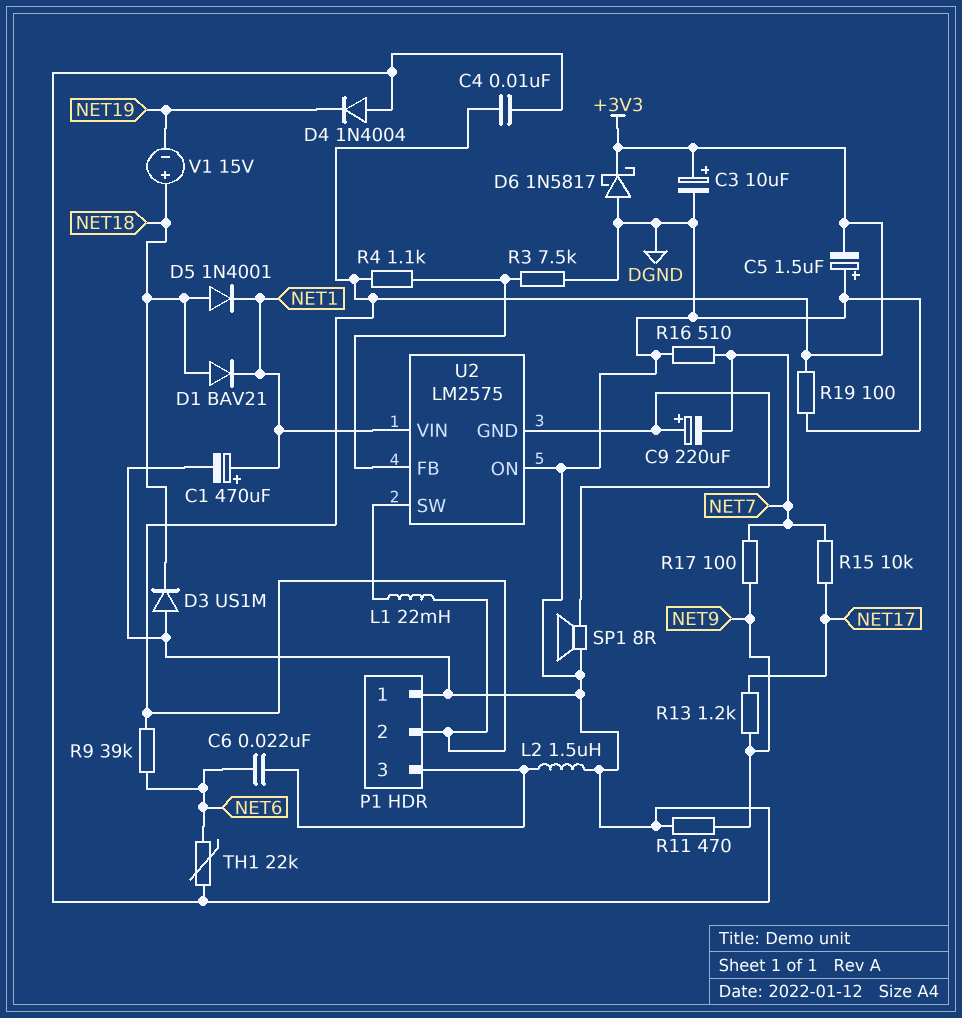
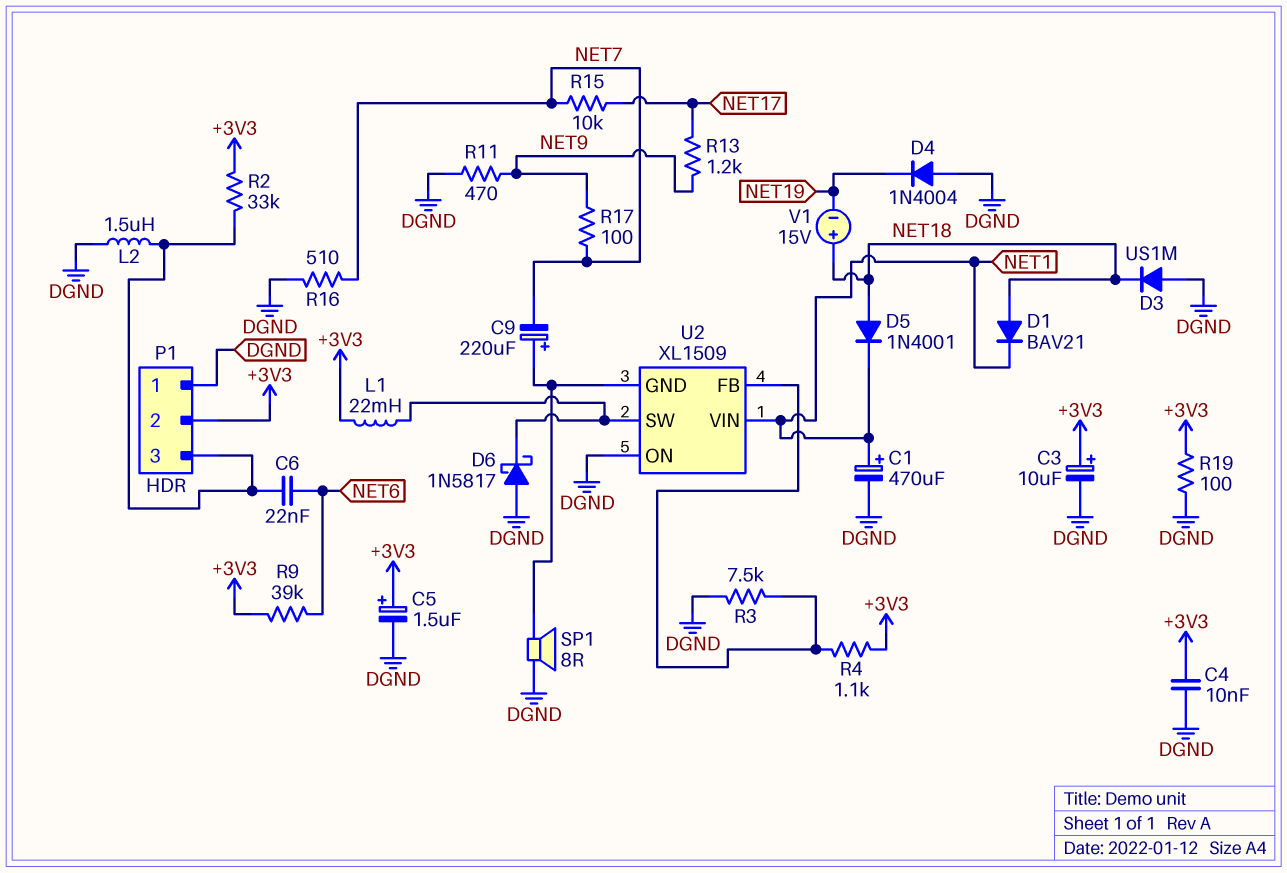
C5: 1.5uF (plus DGND, minus +3V3) -> 1.5uF (plus +3V3, minus DGND)
D6: schottky 1N5817 (A DGND, K +3V3) -> schottky 1N5817 (A DGND, K U2/SW)
R2: none -> 33k (+3V3, P1/3)
TH1: 22k (DGND, NET6) -> none
U2: LM2575 -> XL1509

